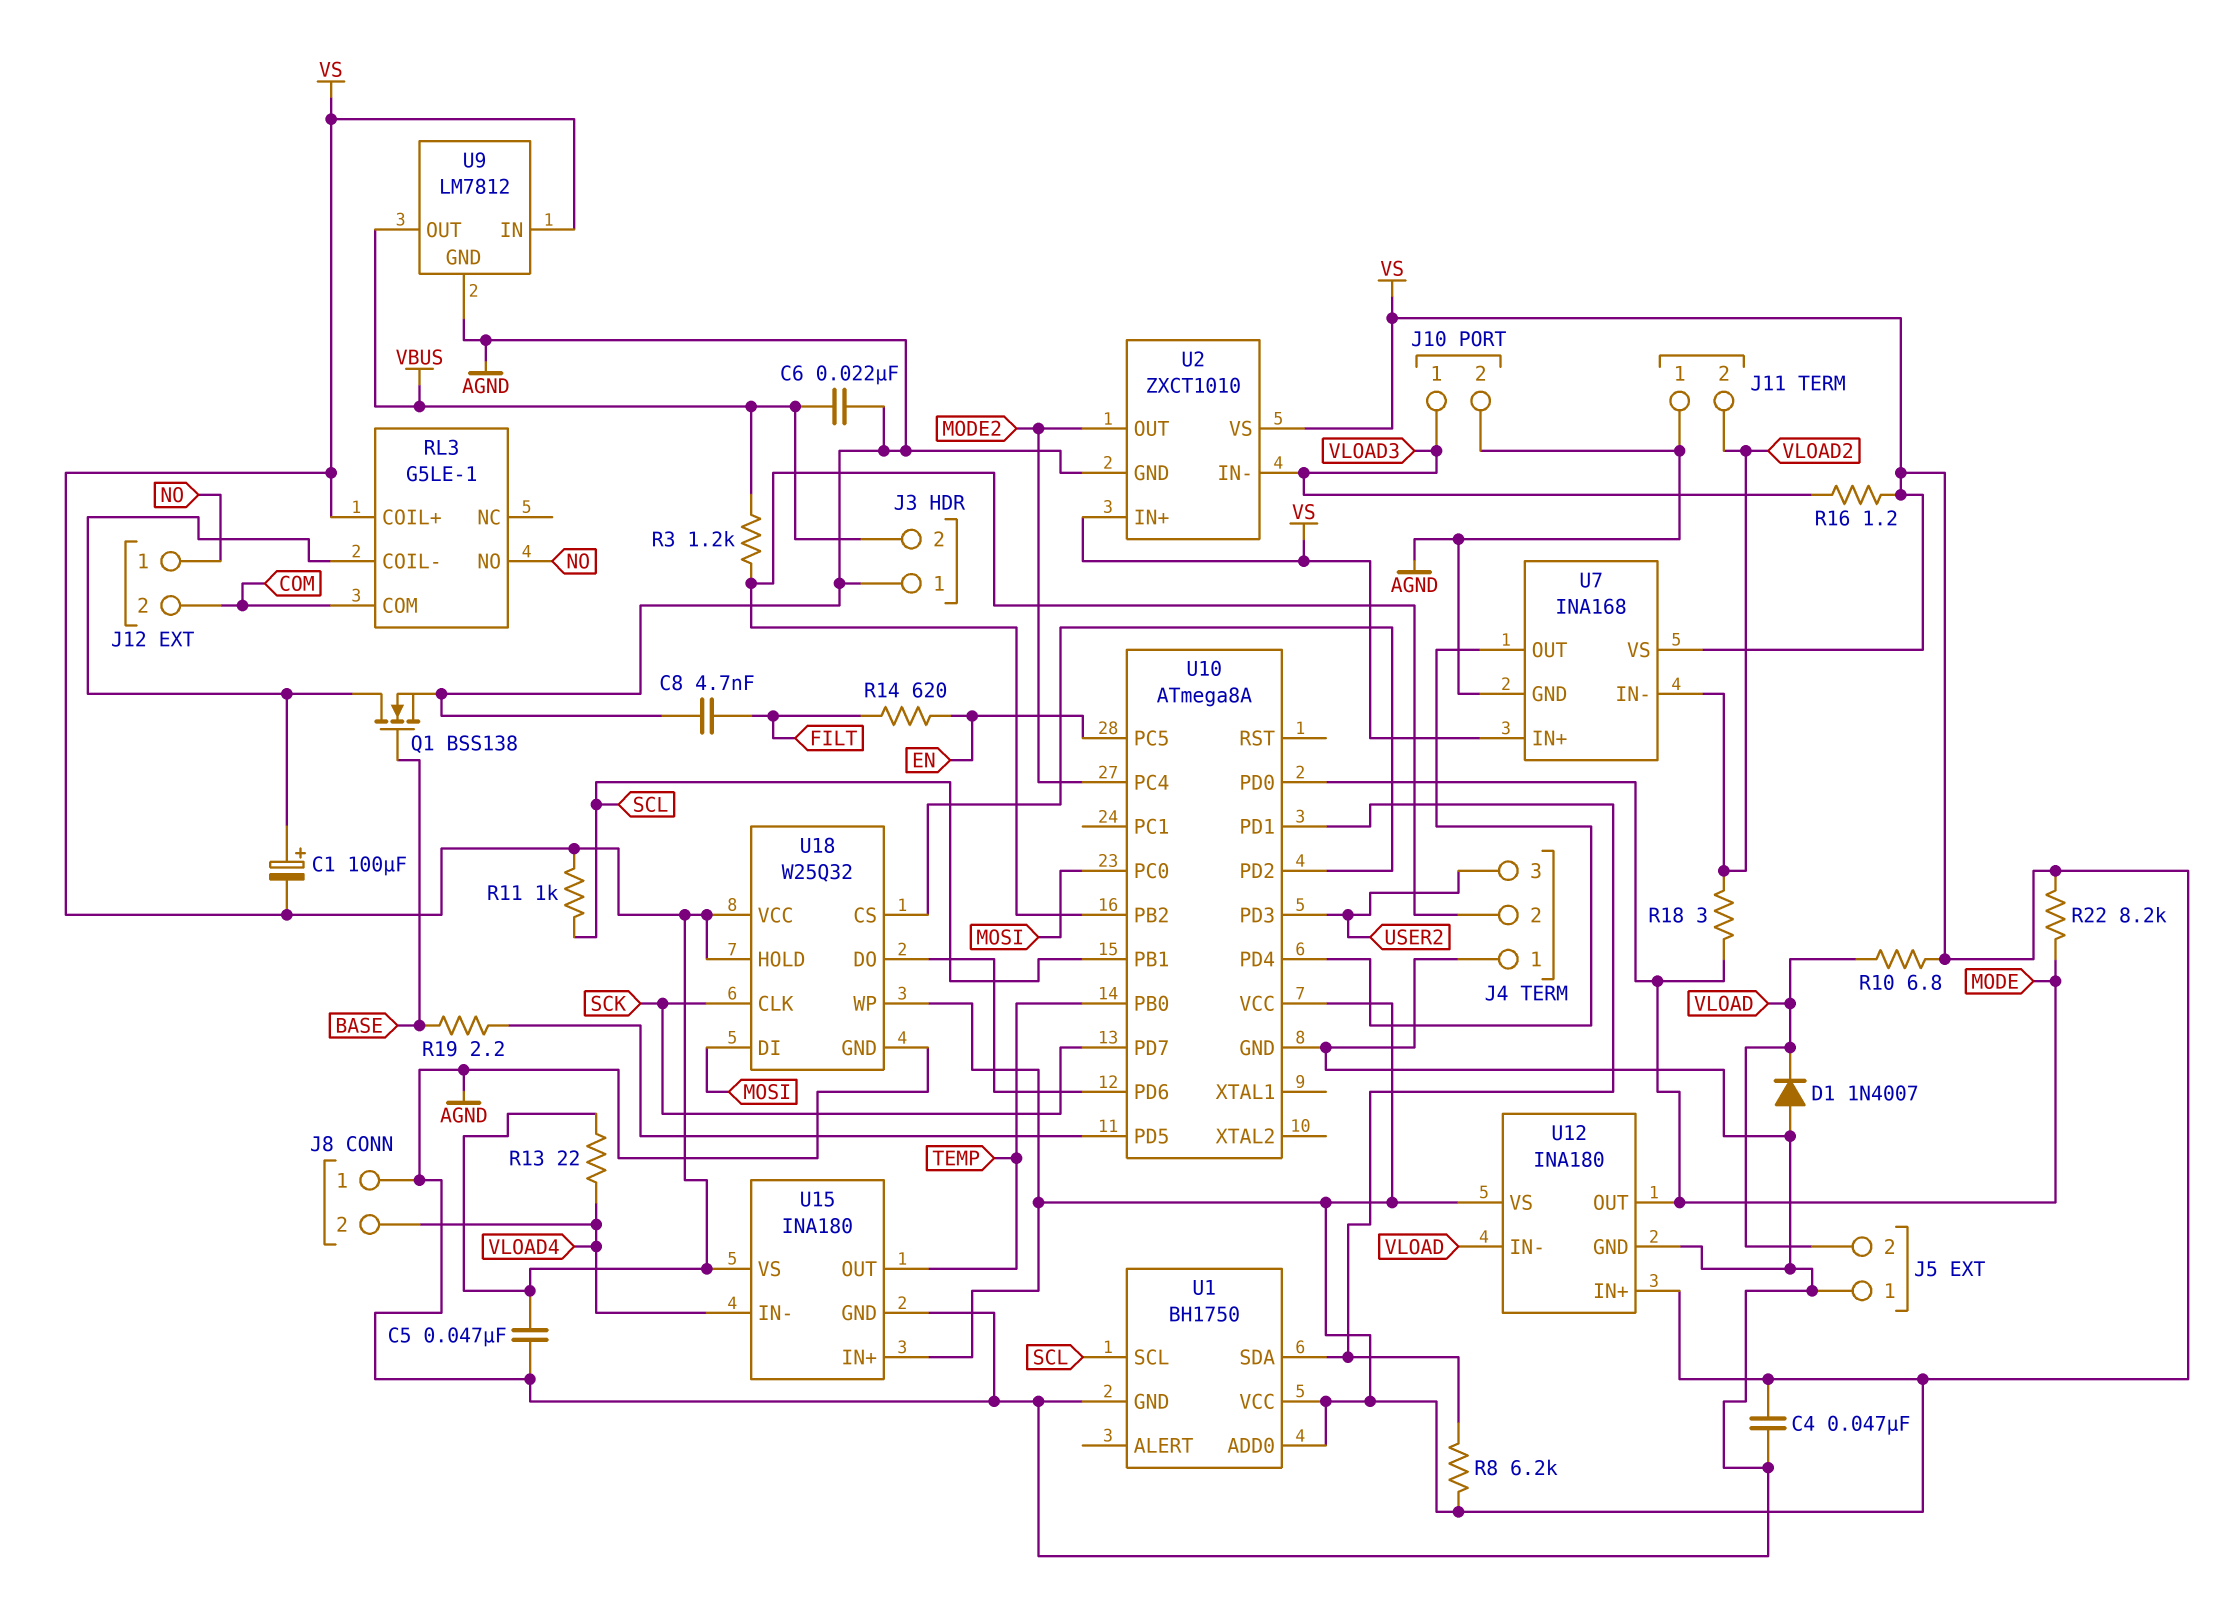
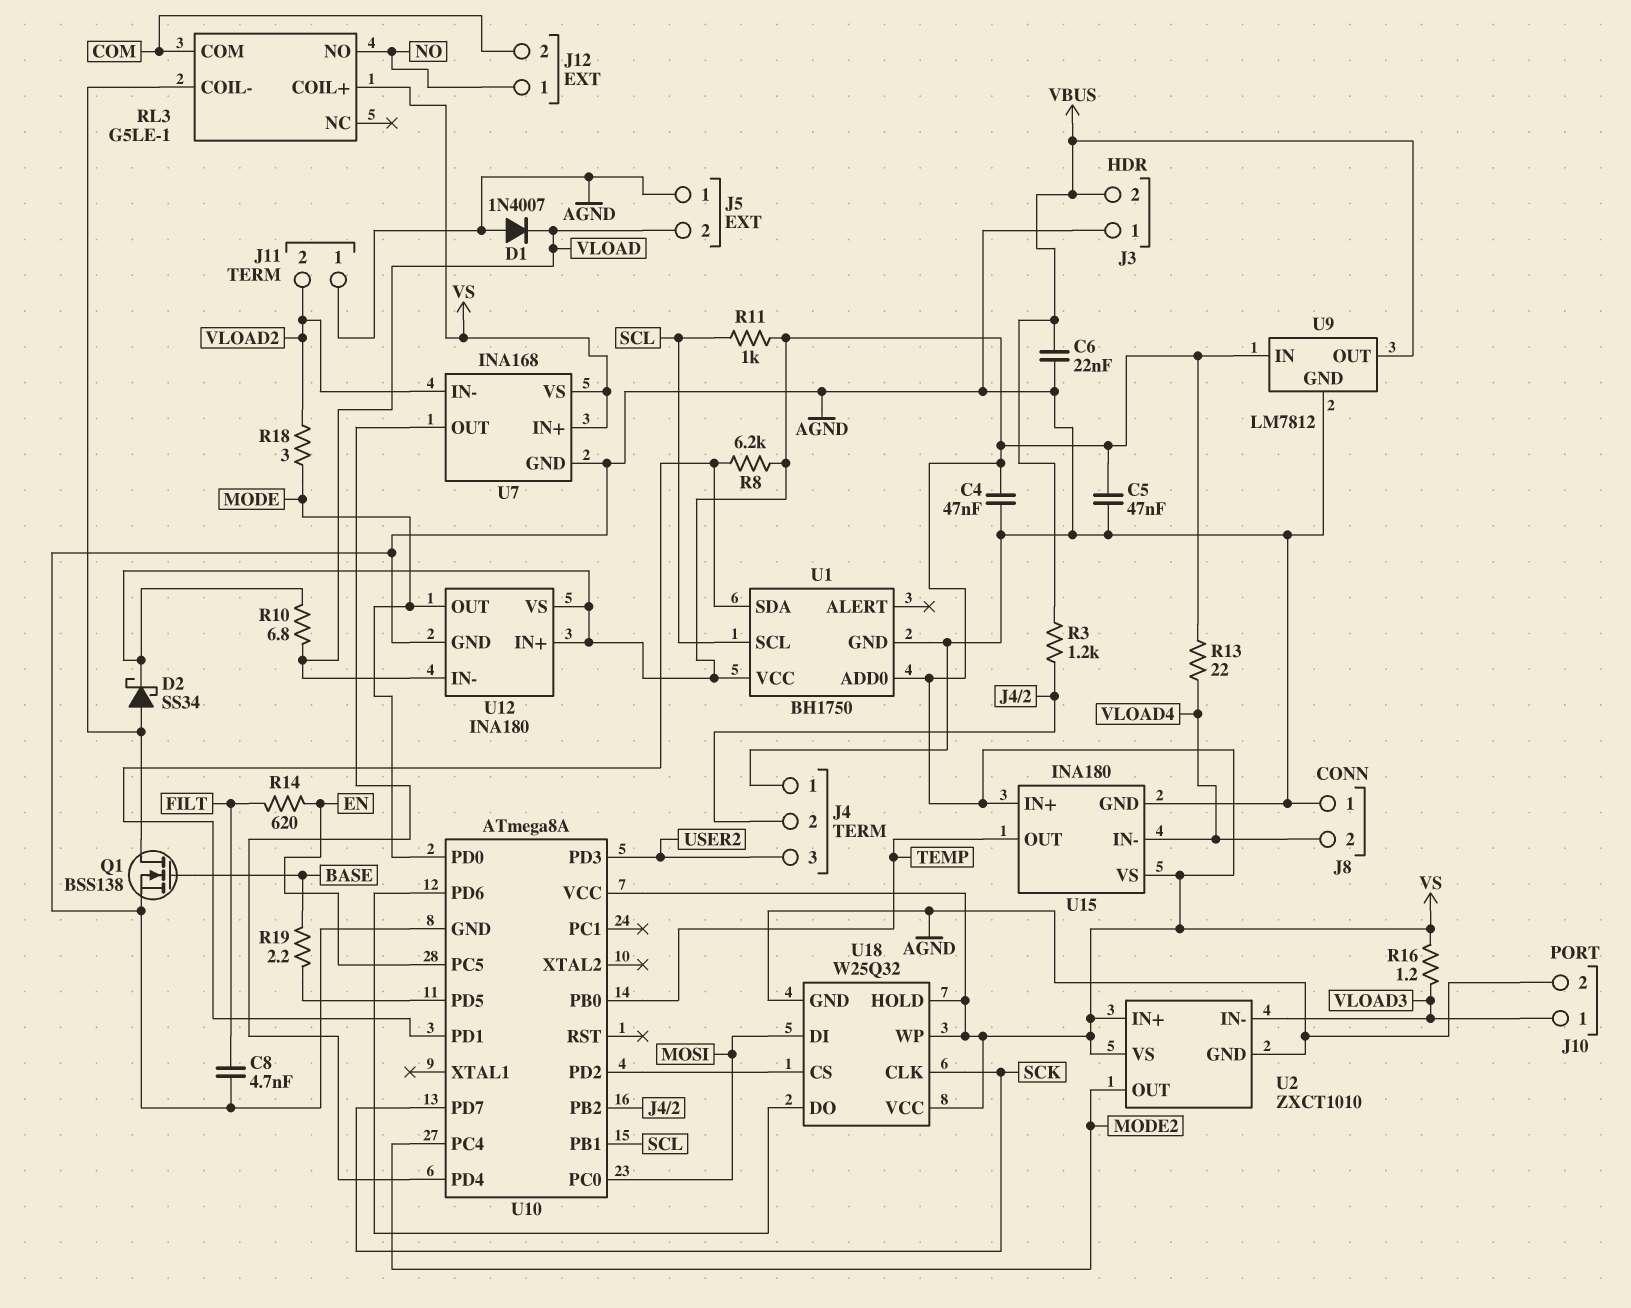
C1: 100uF (plus RL3/COIL-, minus VS) -> none
D2: none -> schottky SS34 (A RL3/COIL-, K VS)
R22: 8.2k (MODE, VS) -> none

